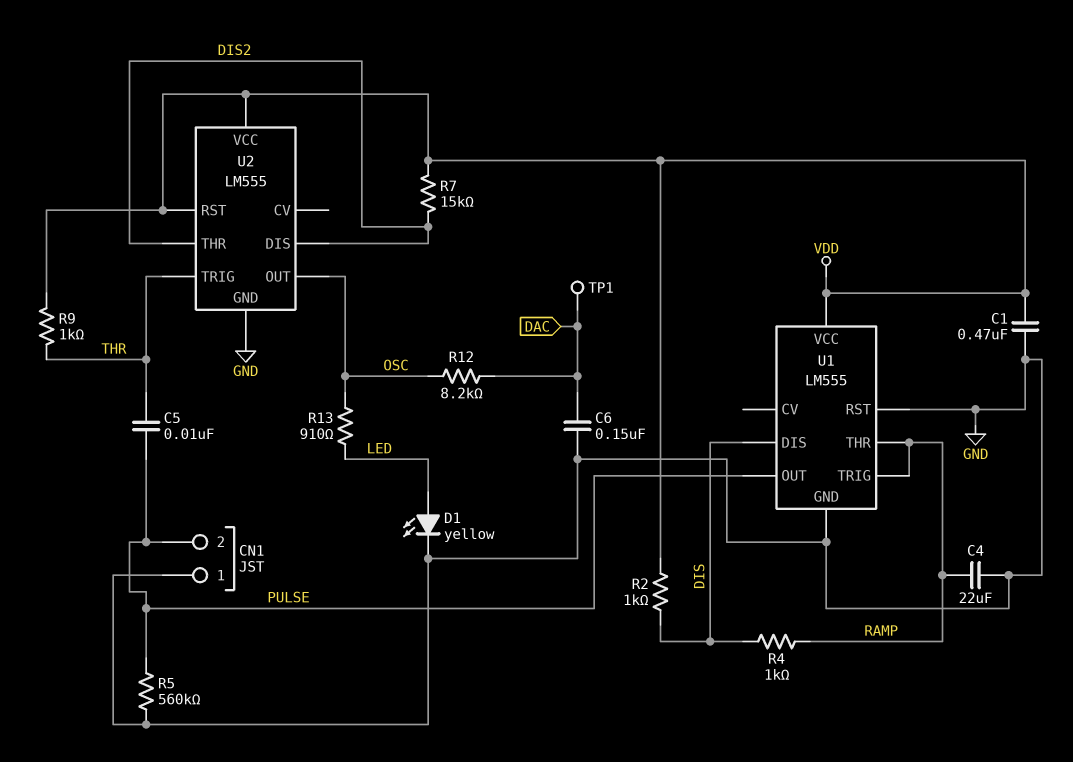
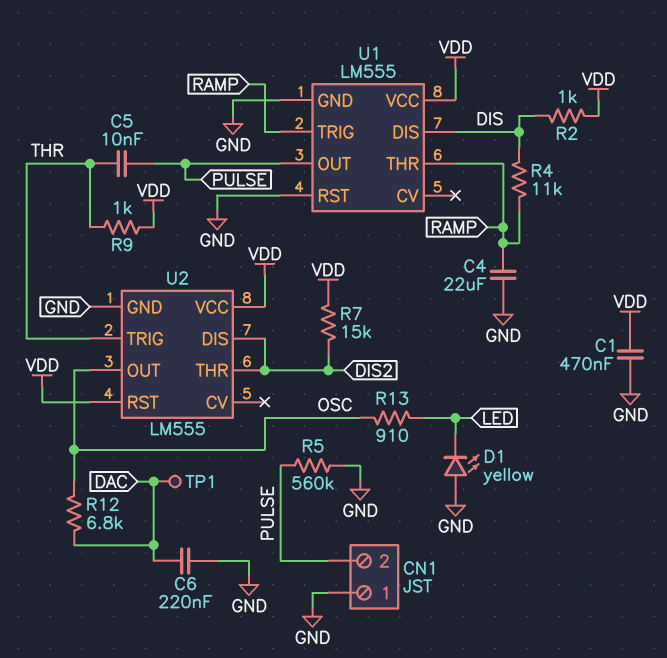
C6: 150nF (DAC, GND) -> 220nF (DAC, GND)
D1: LED yellow (A LED, K GND) -> LED yellow (A GND, K LED)
R4: 1k (DIS, RAMP) -> 11k (DIS, RAMP)
R12: 8.2k (DAC, OSC) -> 6.8k (DAC, OSC)

